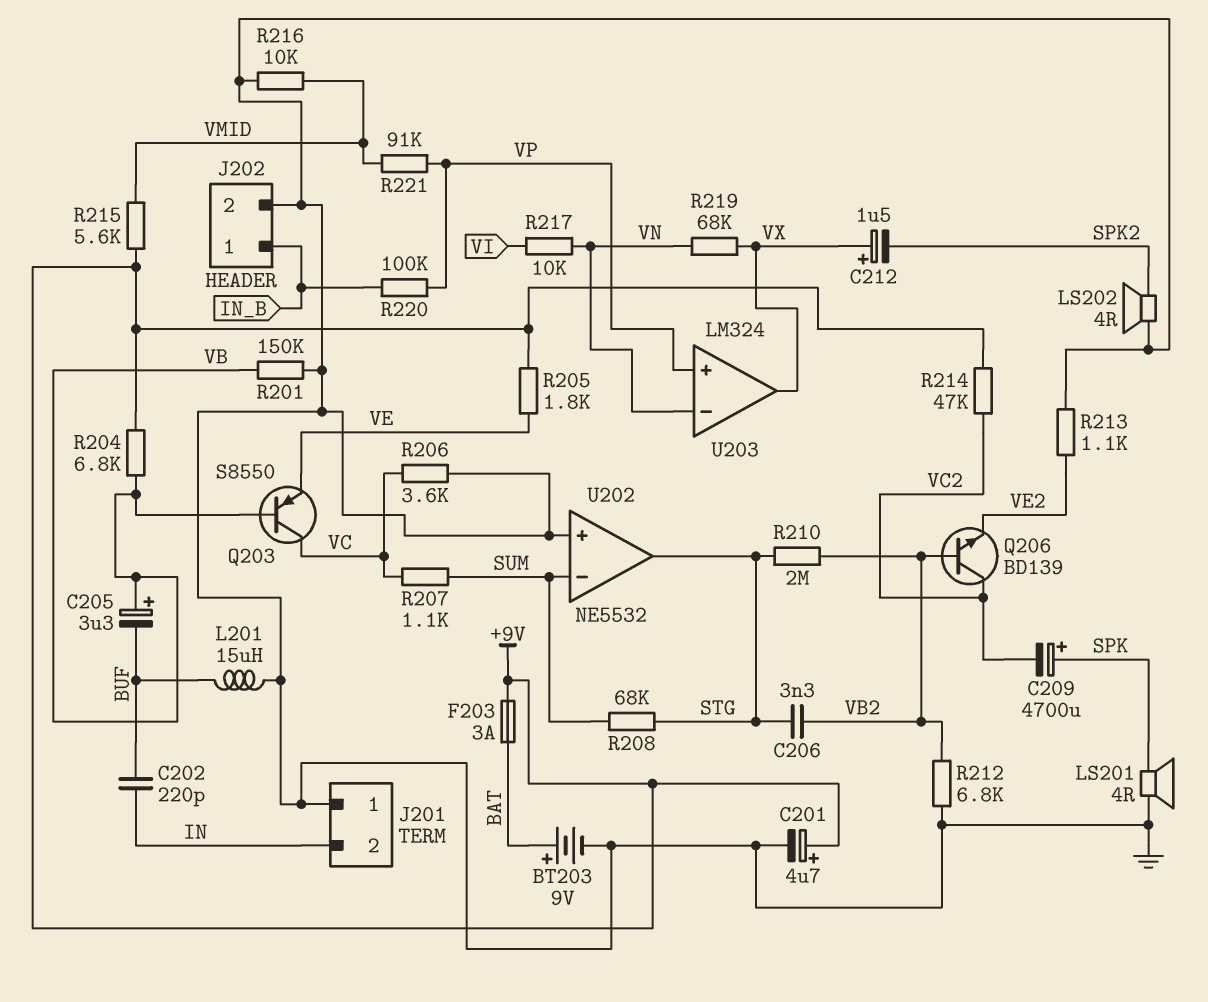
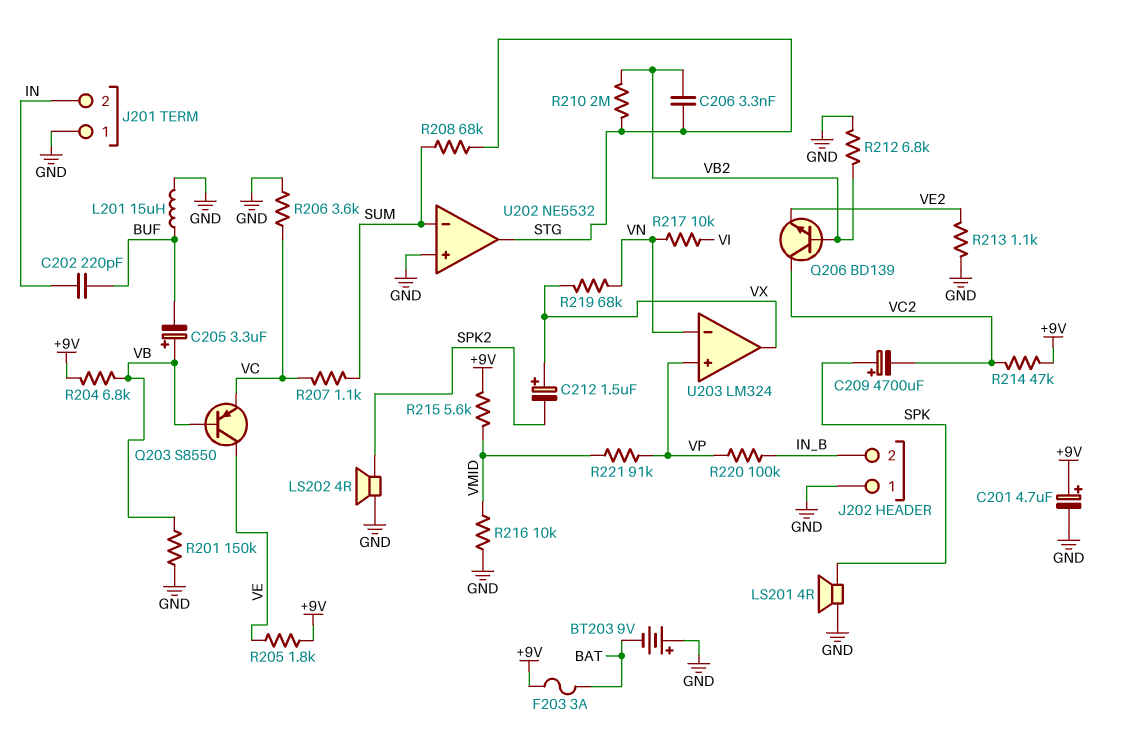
BT203: 9V (plus BAT, minus GND) -> 9V (plus GND, minus BAT)
J202 pin 1: IN_B -> GND
J202 pin 2: GND -> IN_B
Q203: PNP S8550 (B VB, C VC, E VE) -> PNP S8550 (B VB, C VE, E VC)

